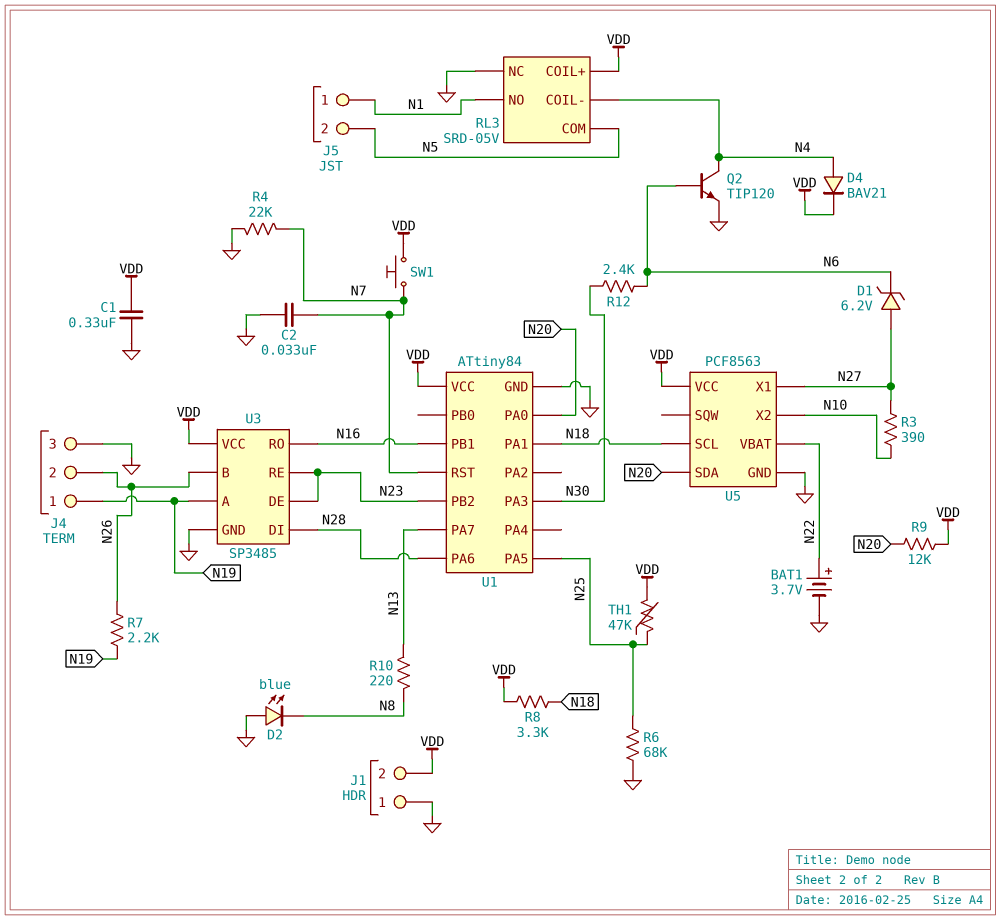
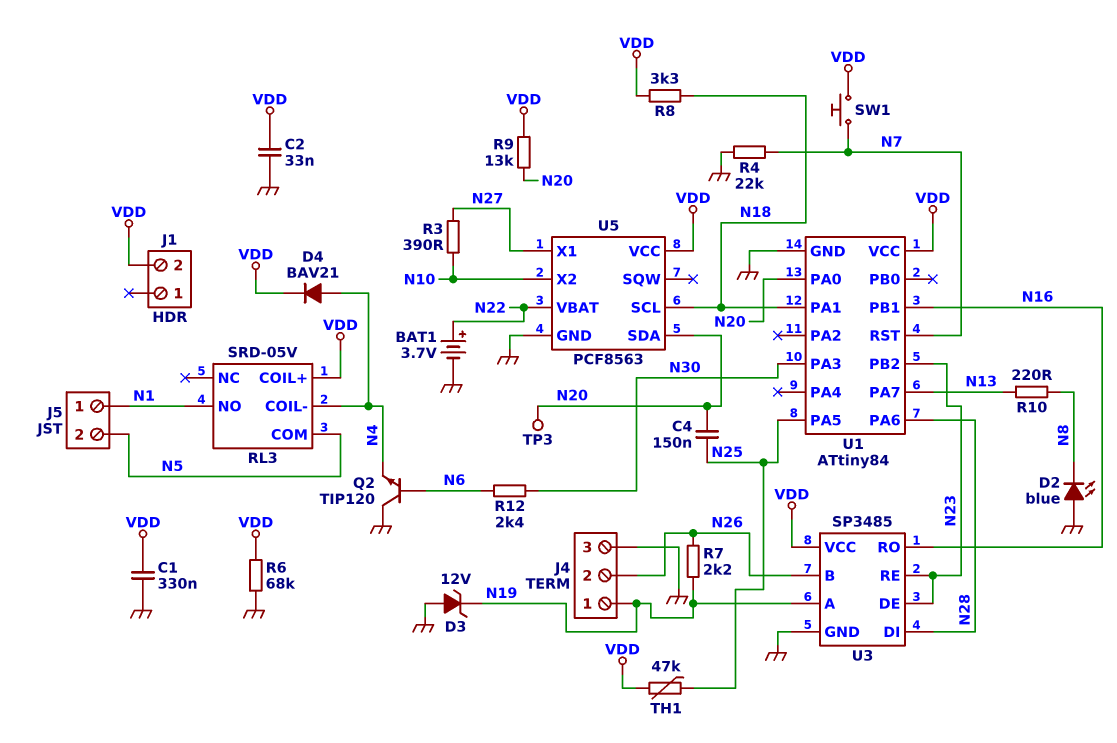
C2: 33nF (GND, N7) -> 33nF (GND, VDD)
C4: none -> 150nF (N20, N25)
D1: zener 6.2V (A N27, K N6) -> none
D3: none -> zener 12V (A GND, K N19)
J1 pin 1: GND -> none
Q2: NPN TIP120 (B N6, C N4, E GND) -> NPN TIP120 (B N6, C GND, E N4)
R6: 68k (GND, N25) -> 68k (GND, VDD)
R9: 12k (N20, VDD) -> 13k (N20, VDD)
RL3 pin NC: GND -> none
TP3: none -> test point (N20)

